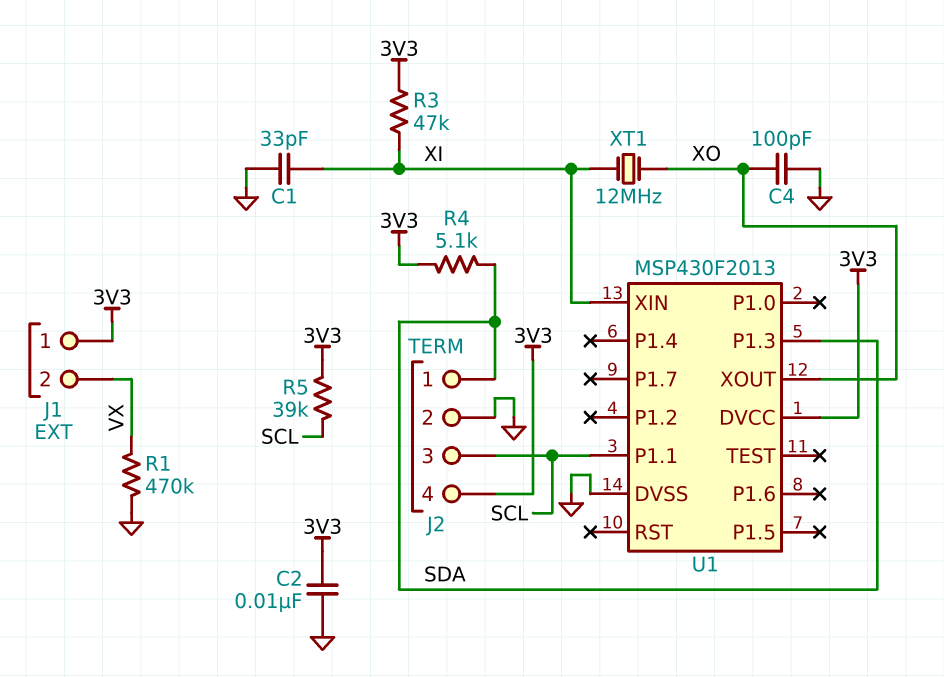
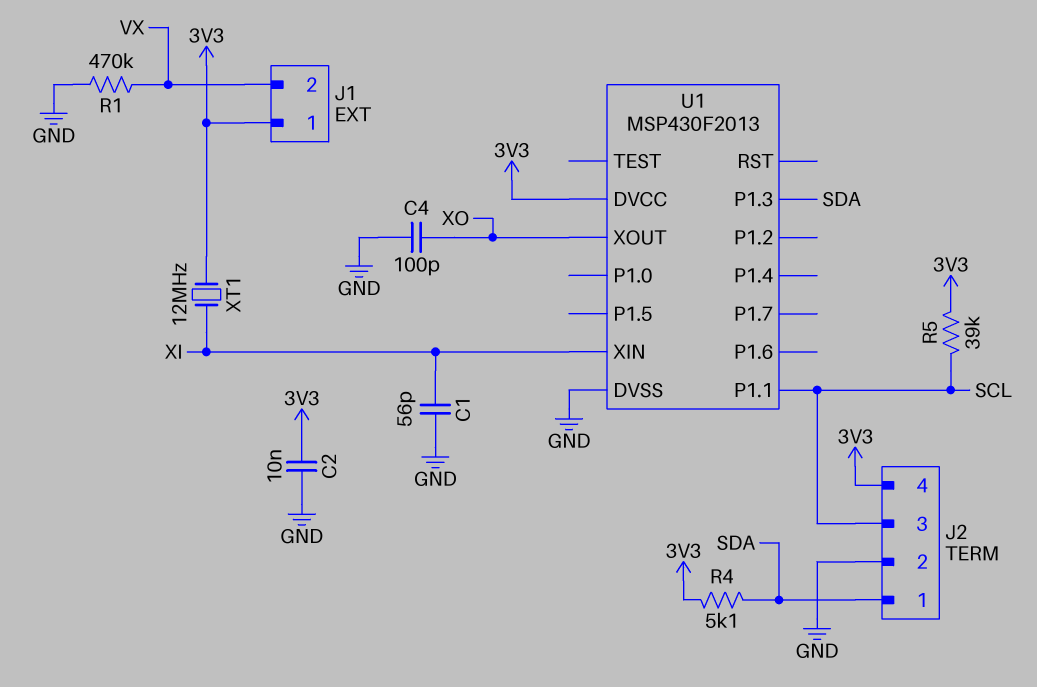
C1: 33pF (GND, XI) -> 56pF (GND, XI)
R3: 47k (3V3, XI) -> none
XT1: 12MHz (XI, XO) -> 12MHz (3V3, XI)

